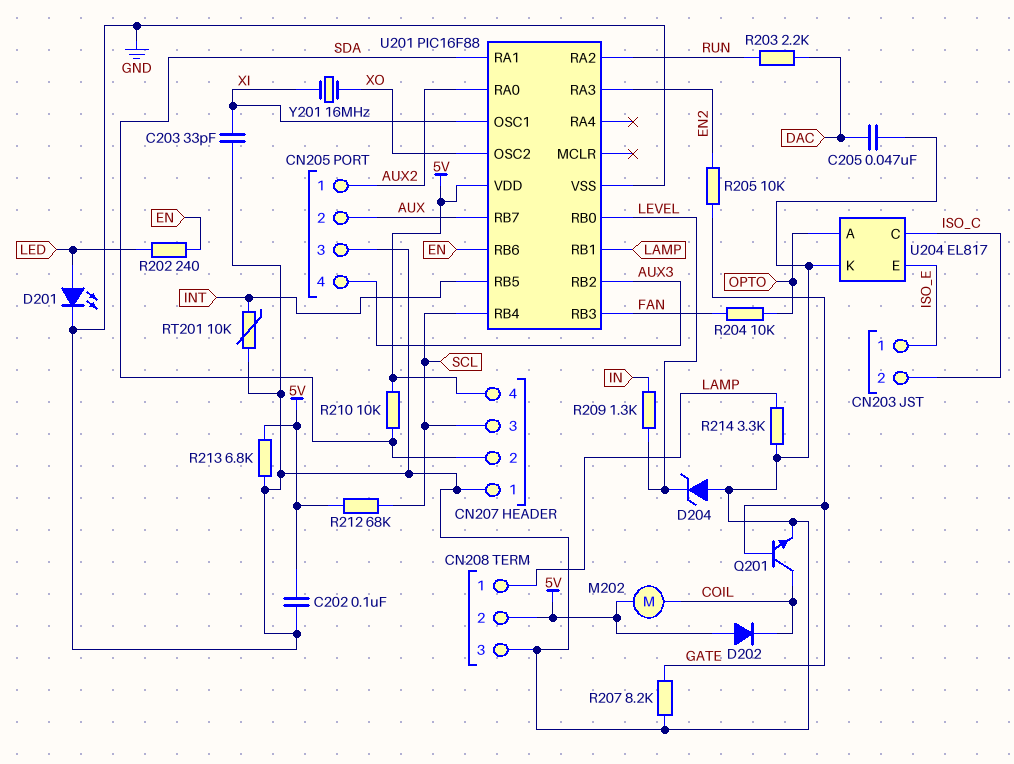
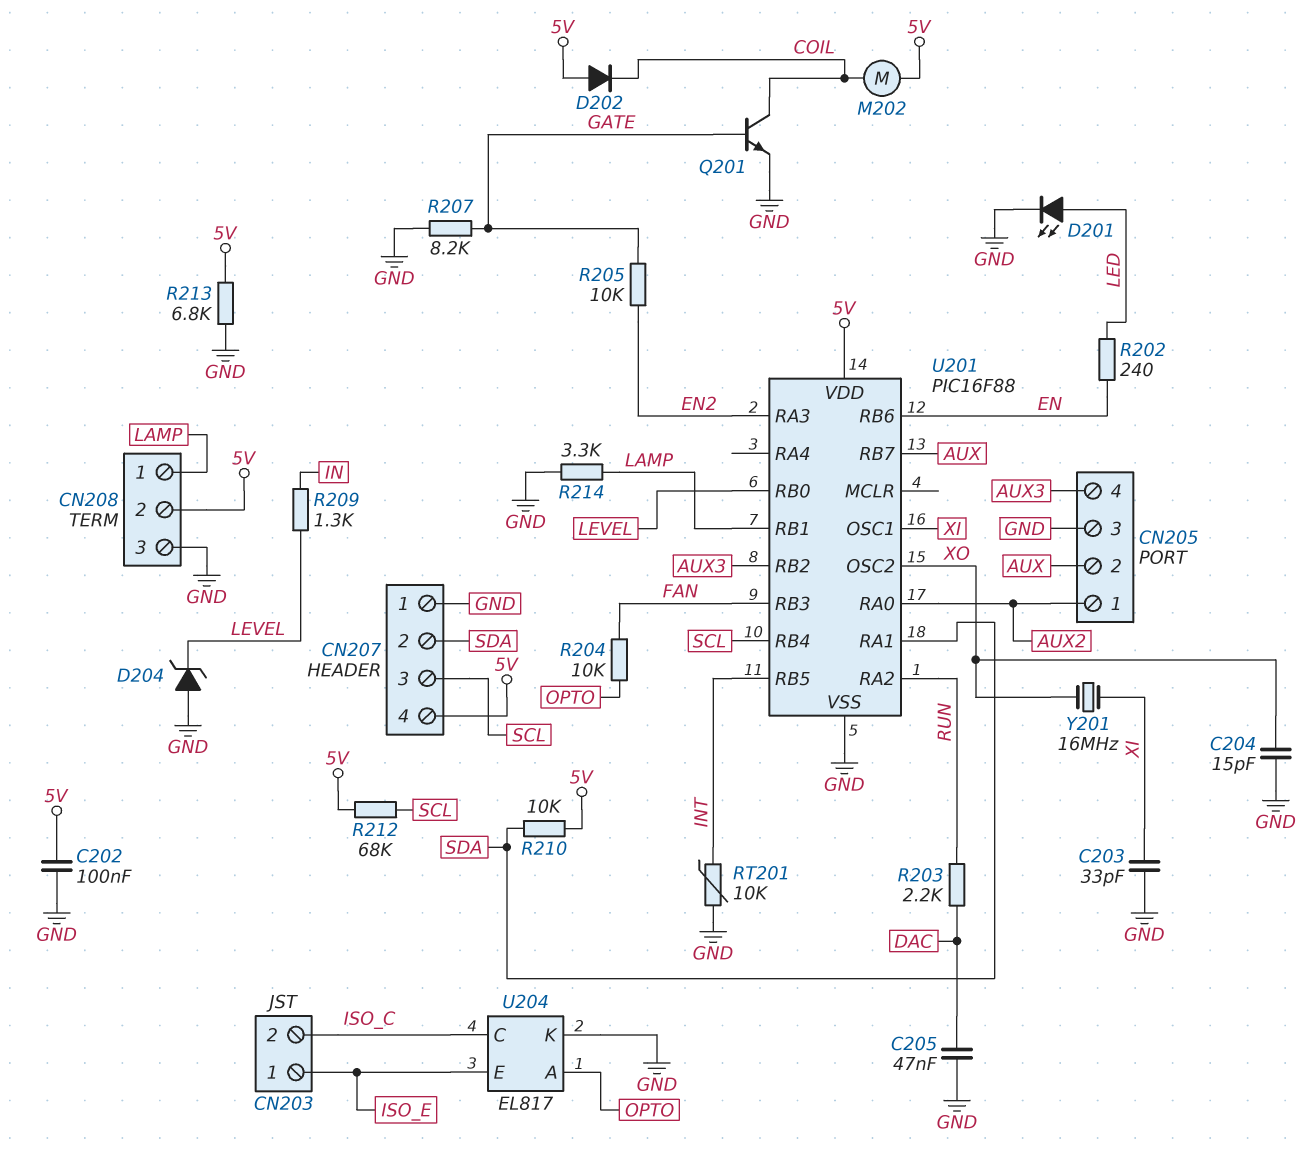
C204: none -> 15pF (GND, XO)

